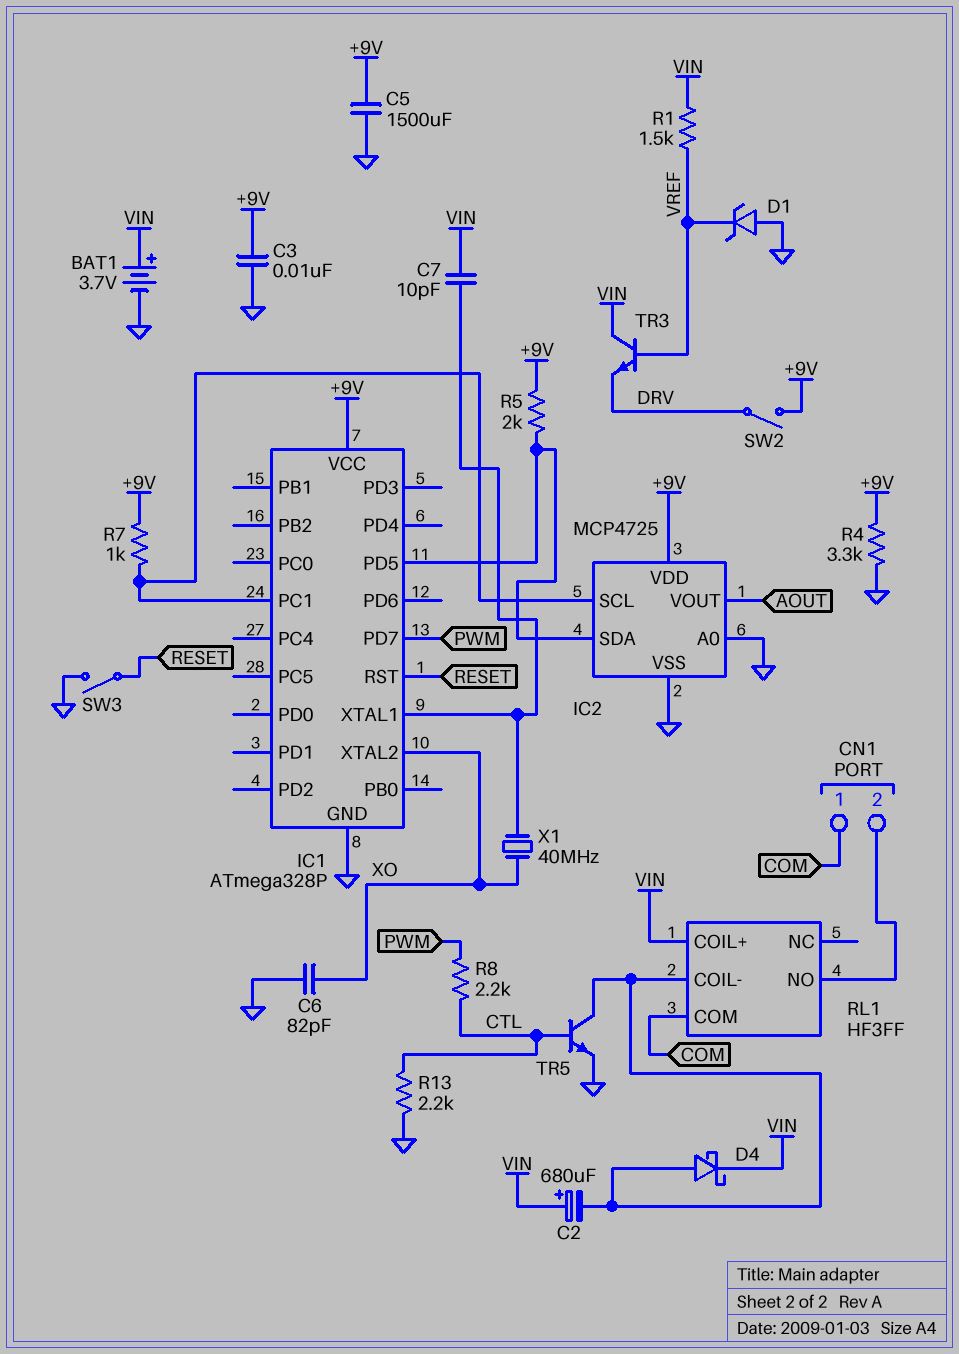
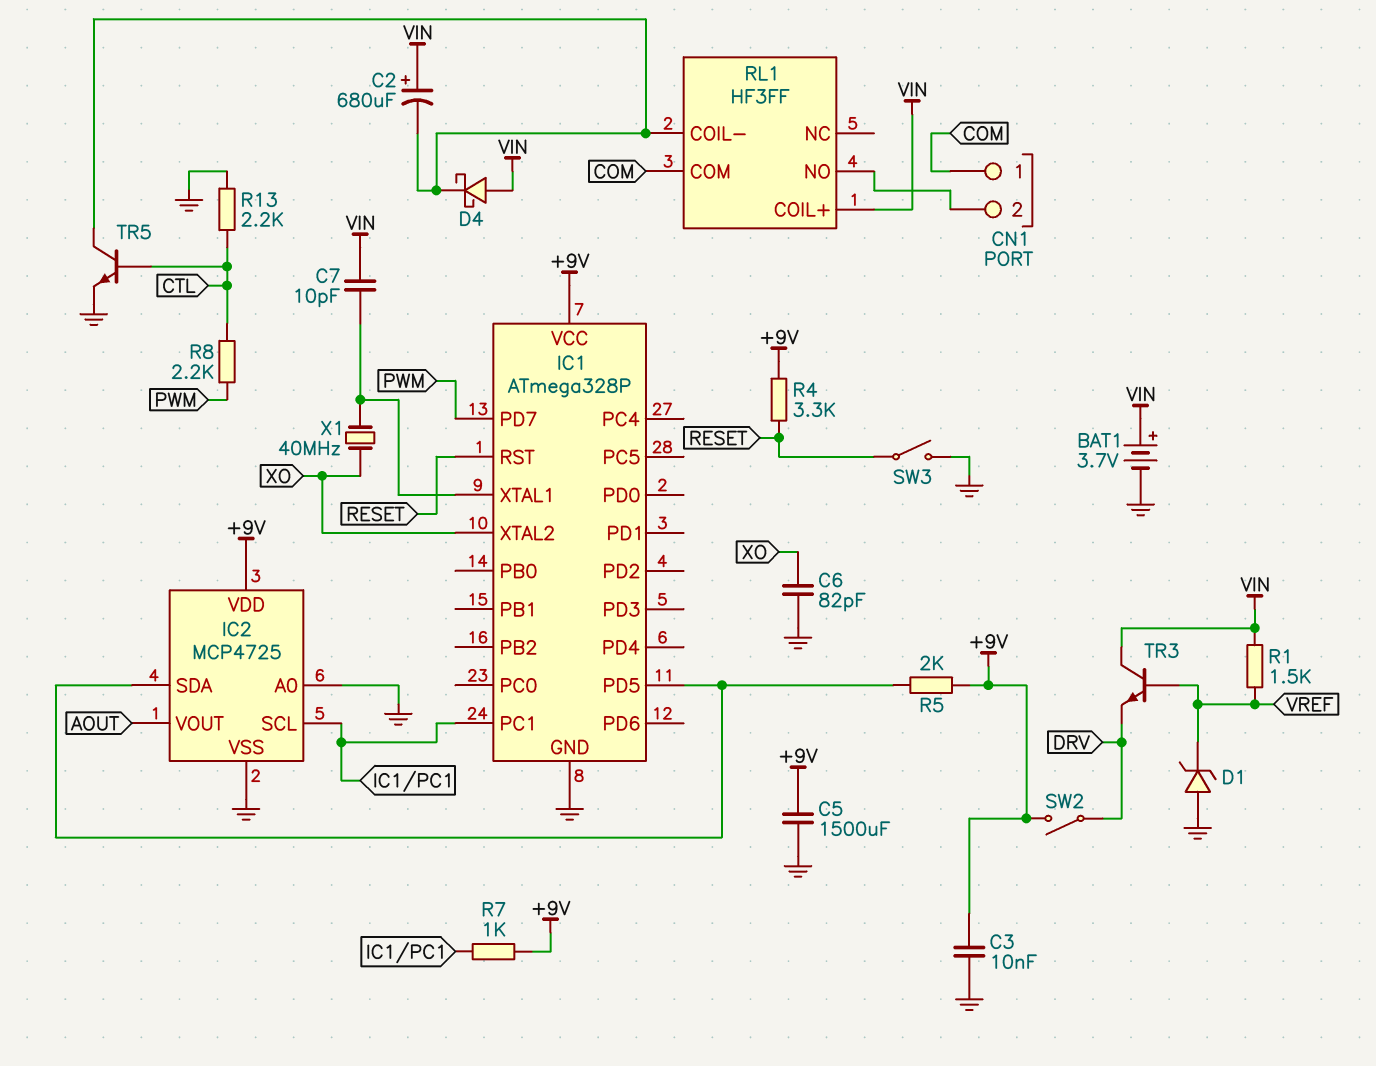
D4: schottky (A RL1/COIL-, K VIN) -> schottky (A VIN, K RL1/COIL-)
R4: 3.3k (+9V, GND) -> 3.3k (+9V, RESET)

